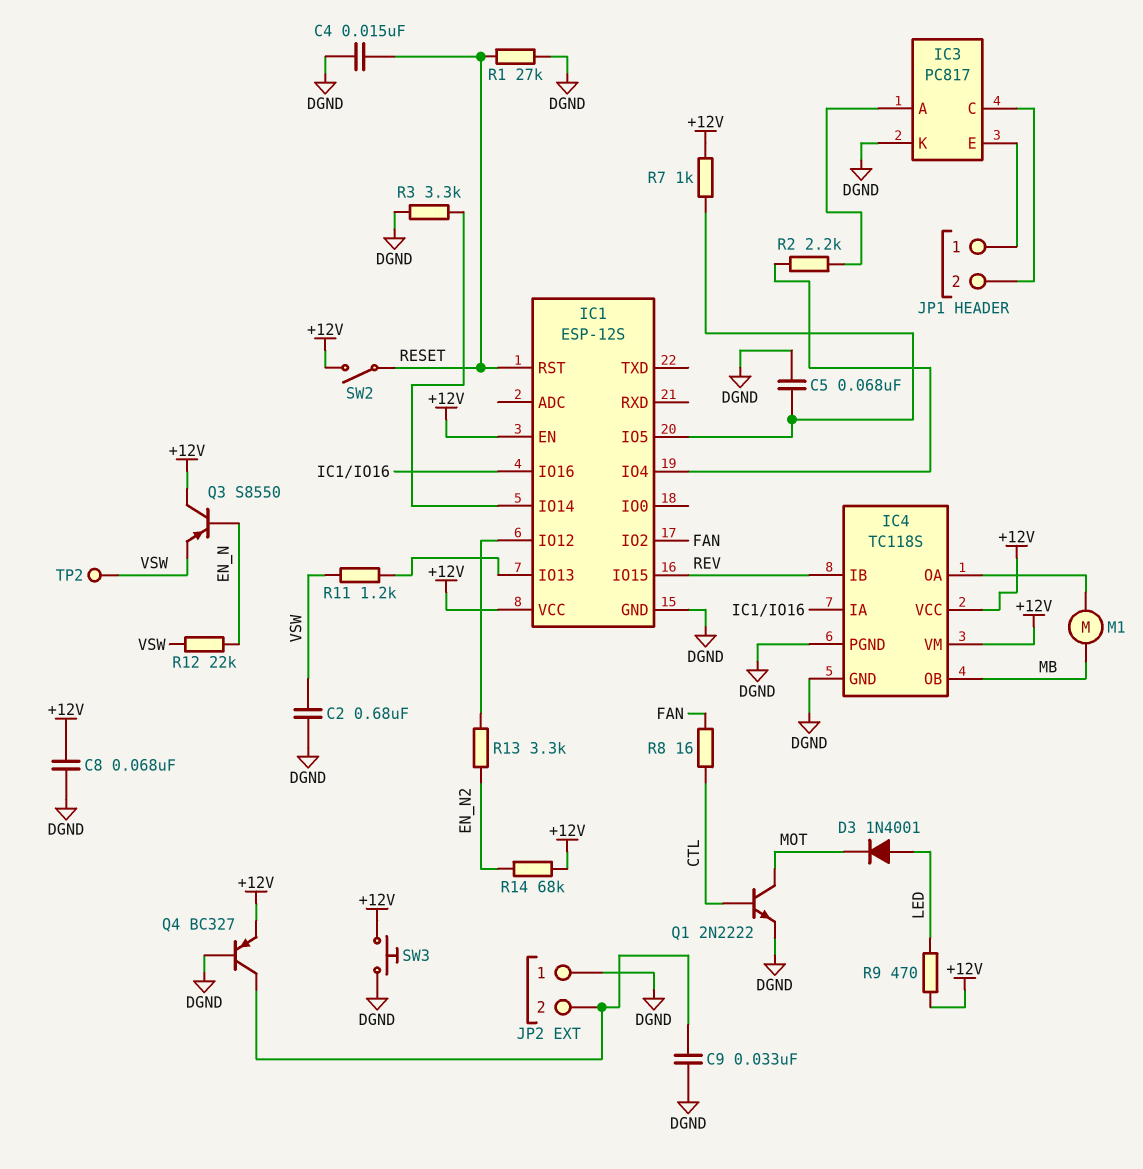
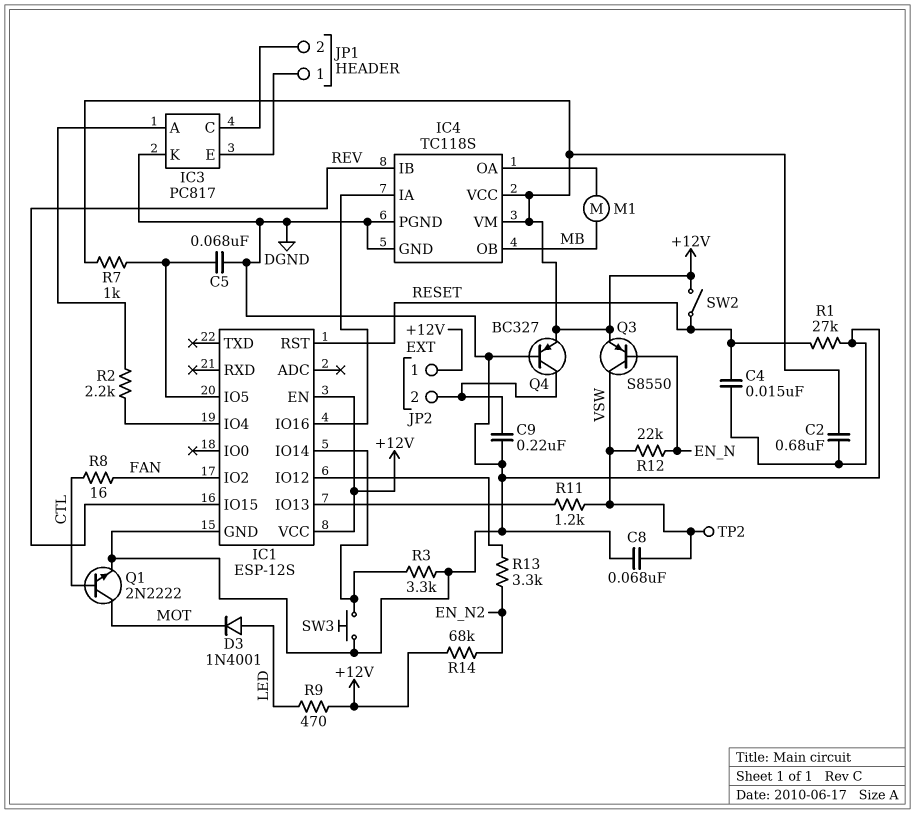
C2: 680nF (DGND, VSW) -> 680nF (+12V, DGND)
C8: 68nF (+12V, DGND) -> 68nF (DGND, VSW)
C9: 33nF (DGND, JP2/2) -> 220nF (DGND, JP2/2)
JP2 pin 1: DGND -> +12V
Q3: PNP S8550 (B EN_N, C +12V, E VSW) -> PNP S8550 (B EN_N, C VSW, E +12V)
SW3: button (+12V, DGND) -> button (DGND, IC1/IO14)

